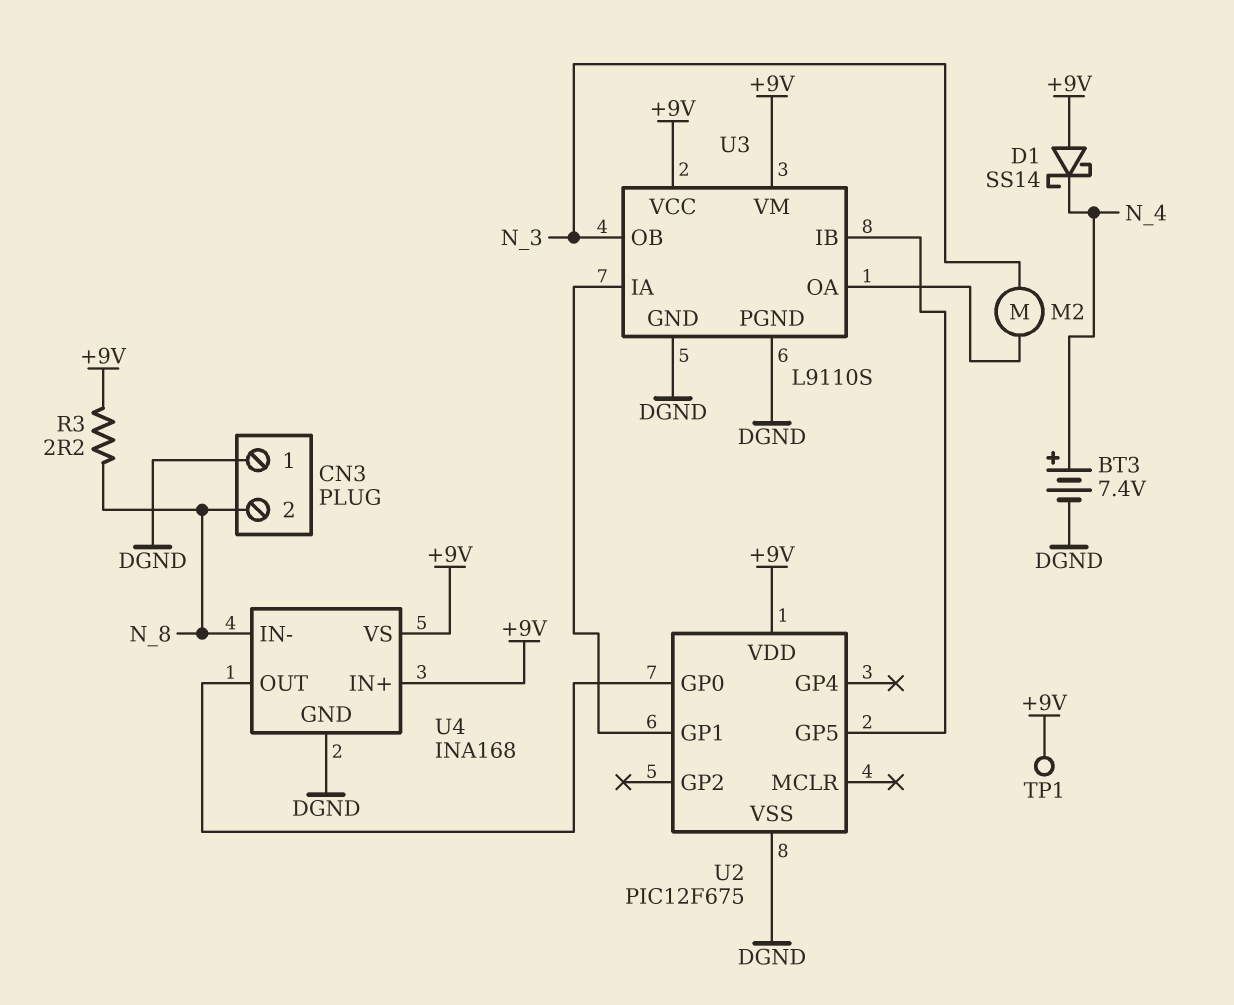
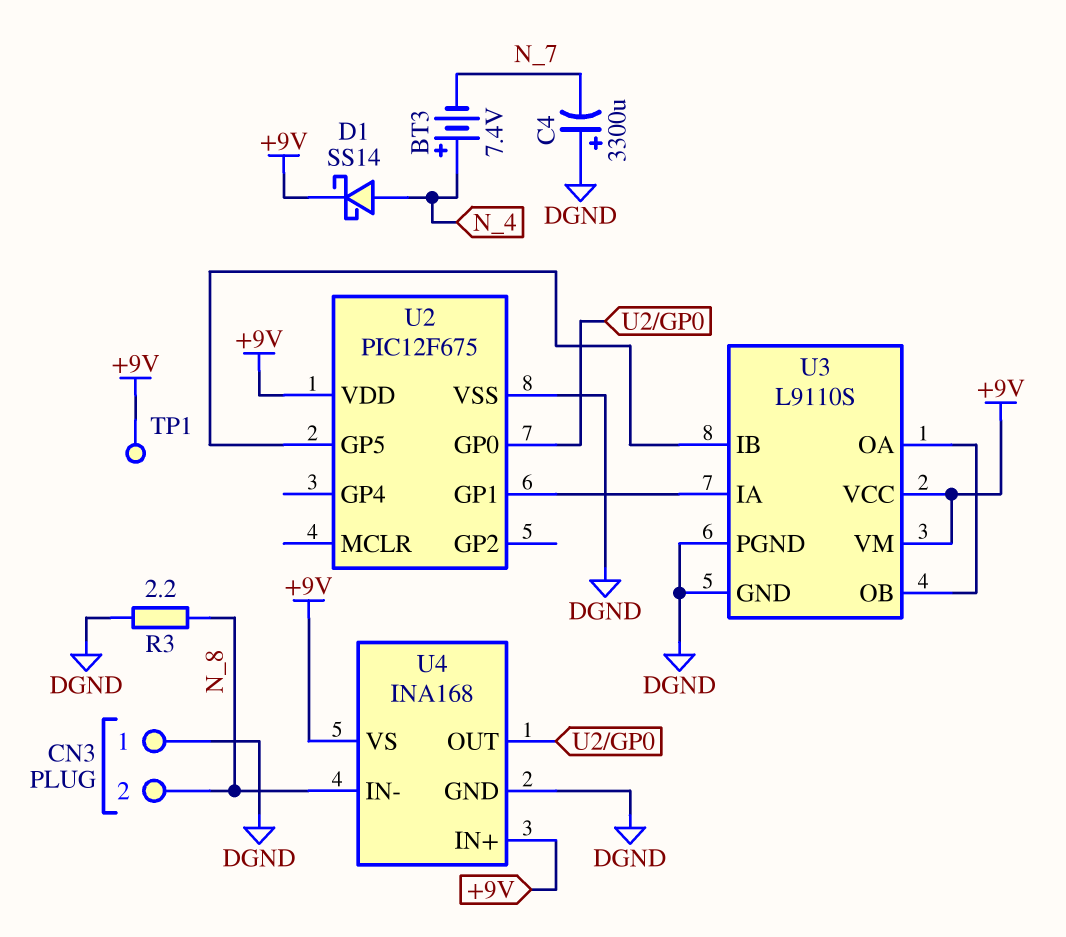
BT3: 7.4V (plus N_4, minus DGND) -> 7.4V (plus N_4, minus N_7)
C4: none -> 3300uF (plus DGND, minus N_7)
D1: schottky SS14 (A +9V, K N_4) -> schottky SS14 (A N_4, K +9V)
M2: motor (N_3, U3/OA) -> none
R3: 2.2 (+9V, N_8) -> 2.2 (DGND, N_8)
U3 pin OB: N_3 -> U3/OA

